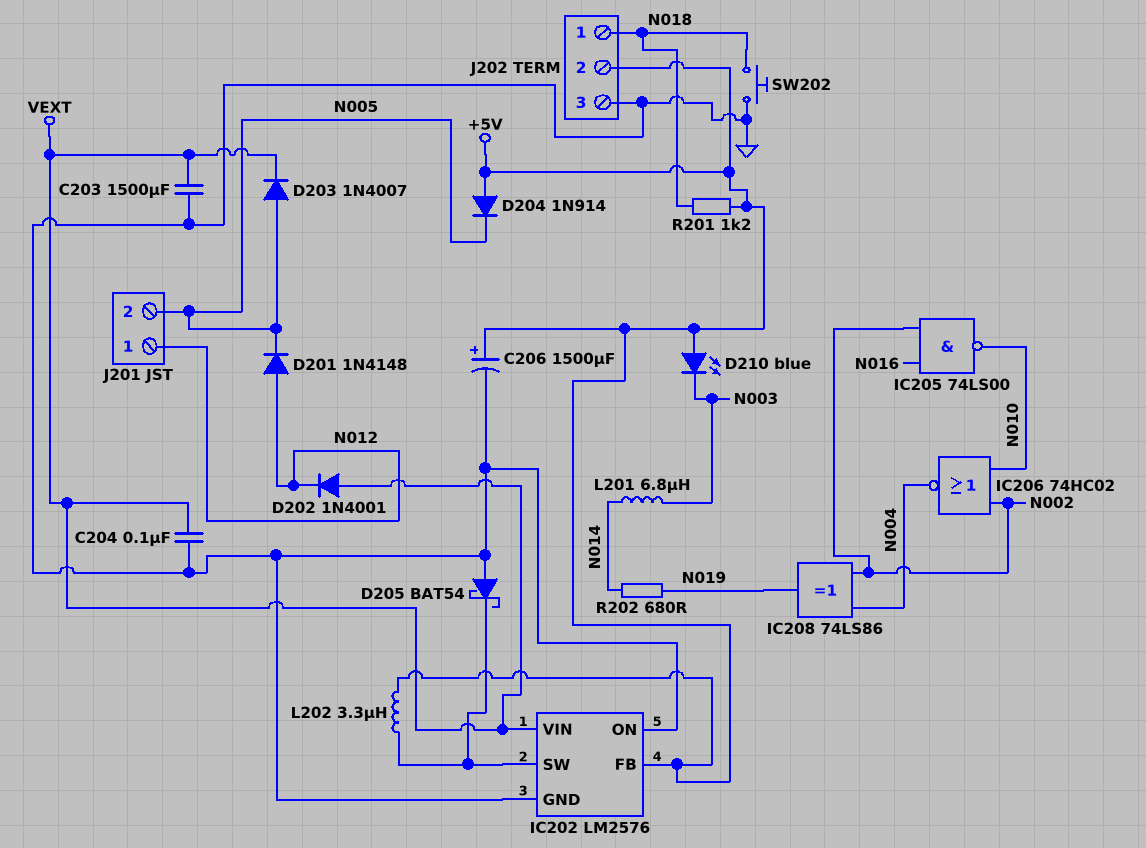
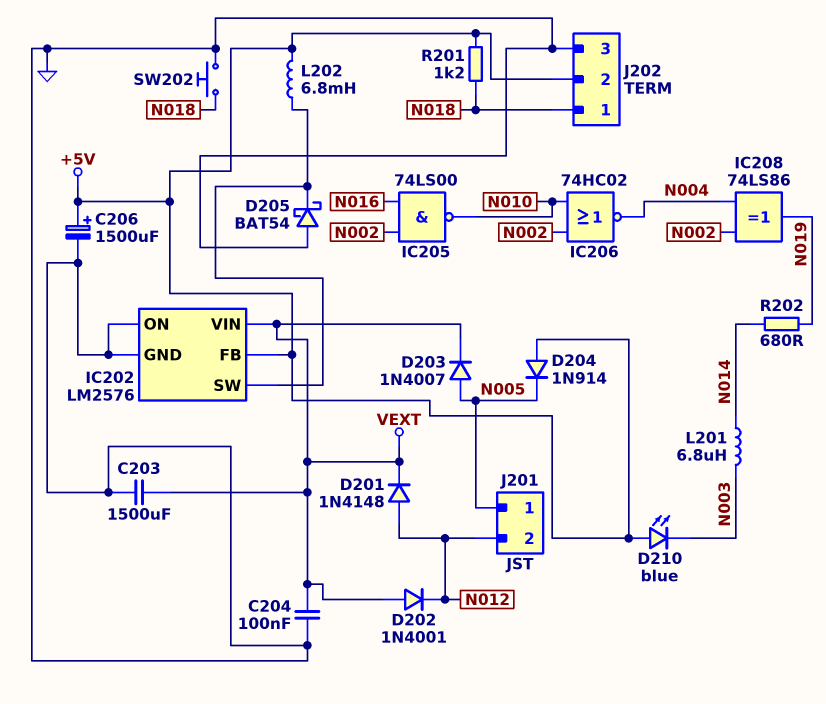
D201: diode 1N4148 (A N012, K N005) -> diode 1N4148 (A N012, K VEXT)
J201 pin 1: N012 -> N005
J201 pin 2: N005 -> N012
L202: 3.3uH (+5V, IC202/SW) -> 6.8mH (+5V, IC202/SW)

